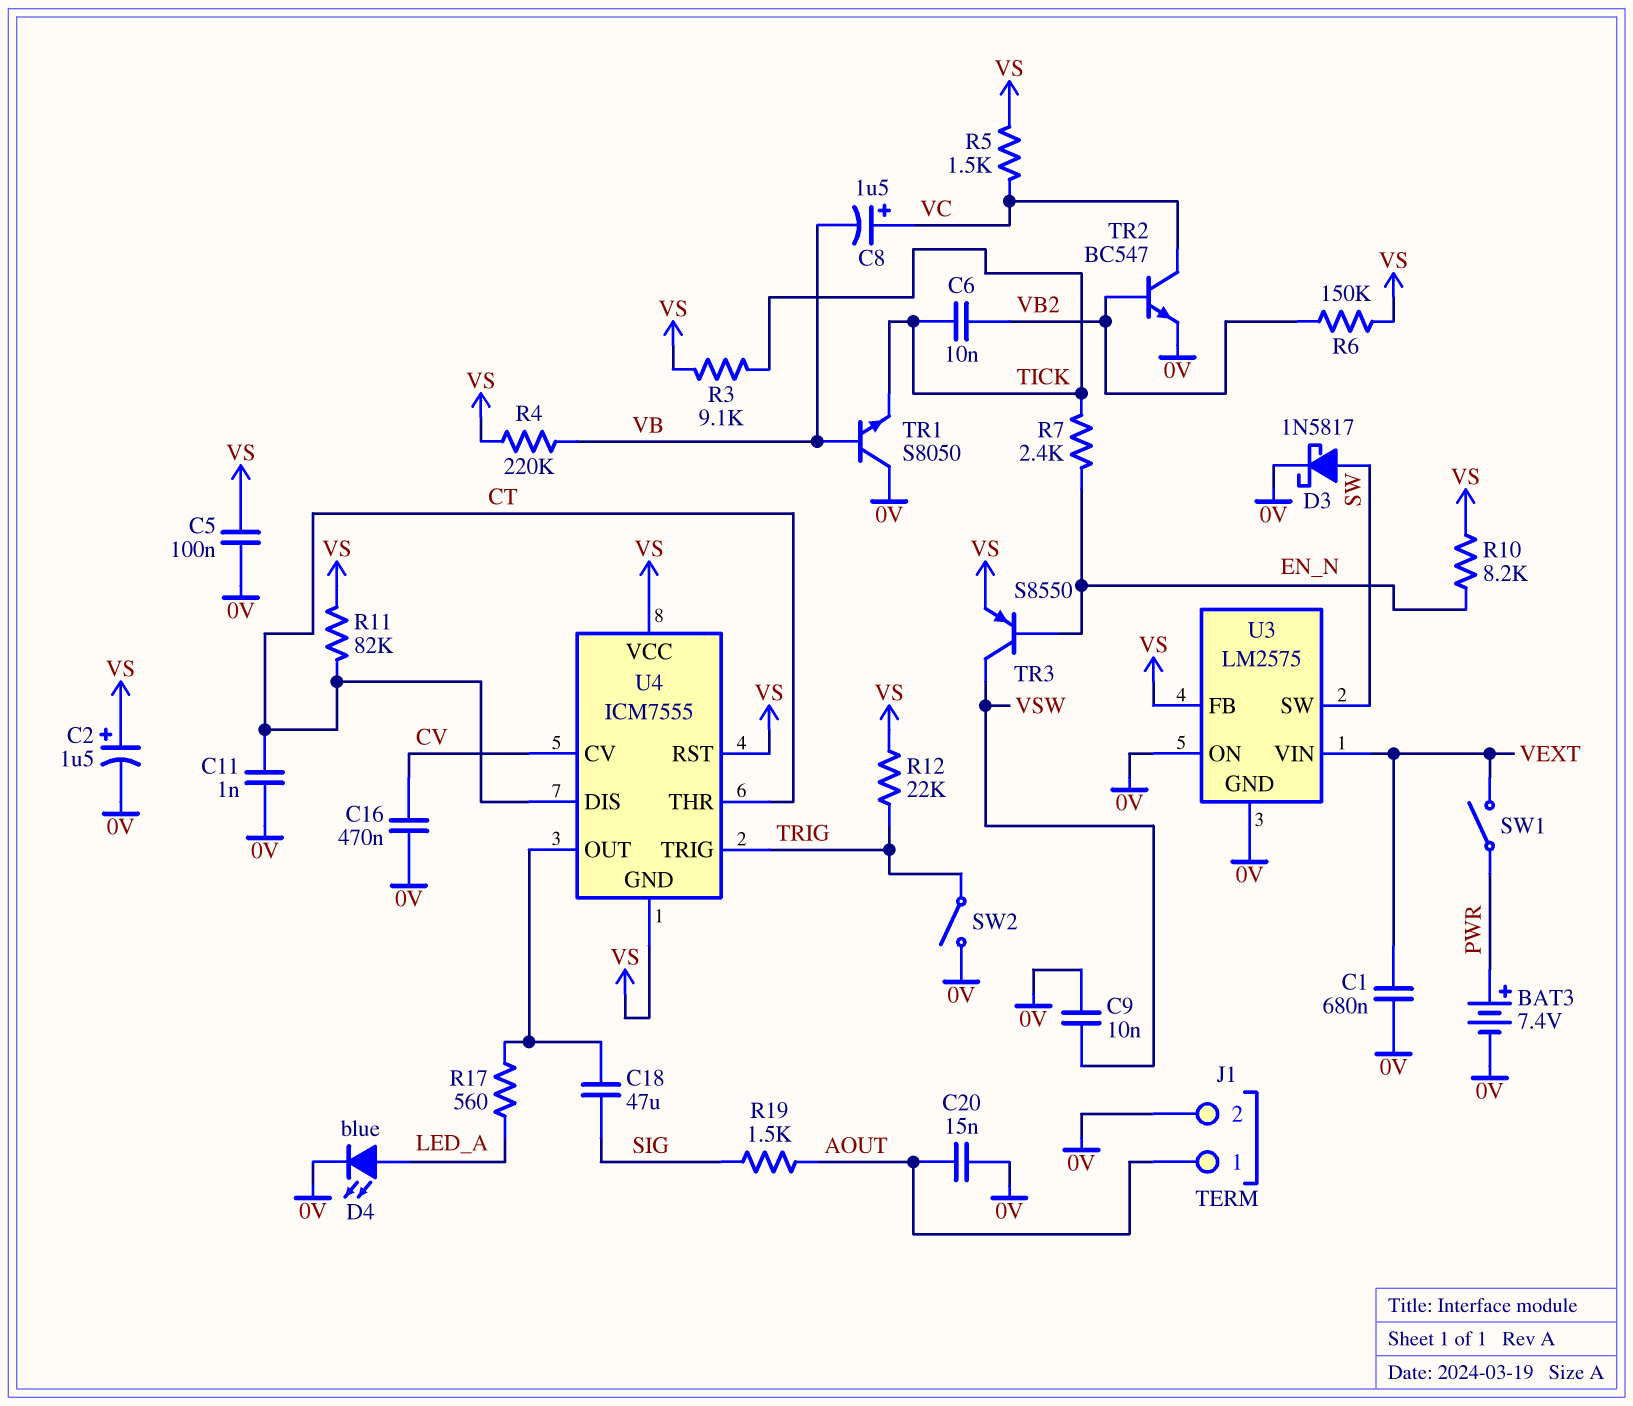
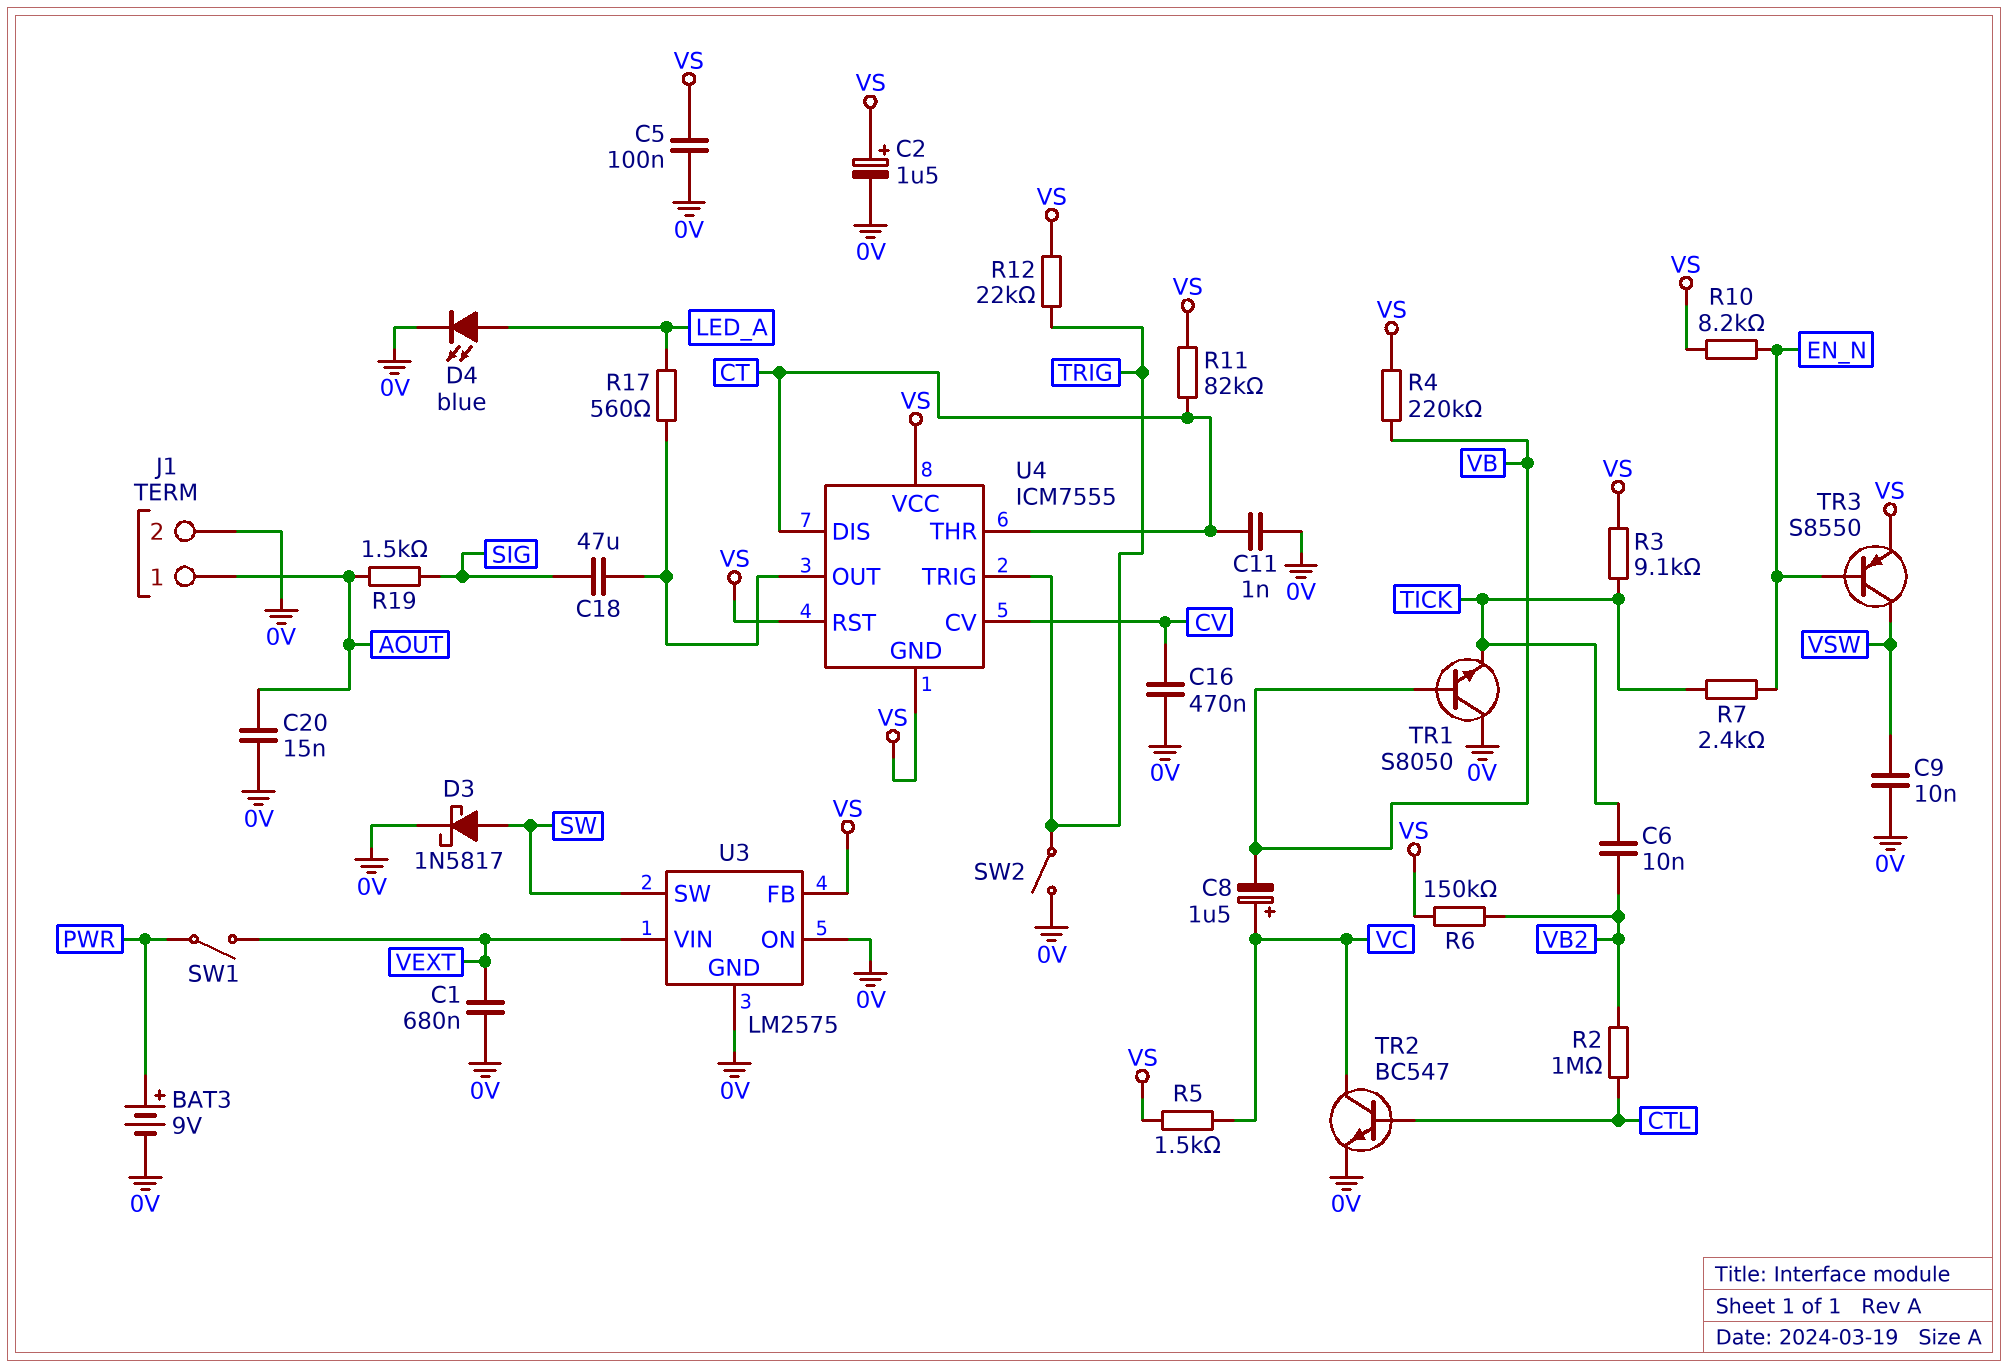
BAT3: 7.4V (plus PWR, minus 0V) -> 9V (plus PWR, minus 0V)
R2: none -> 1M (CTL, VB2)
TR2: NPN BC547 (B VB2, C VC, E 0V) -> NPN BC547 (B CTL, C VC, E 0V)

